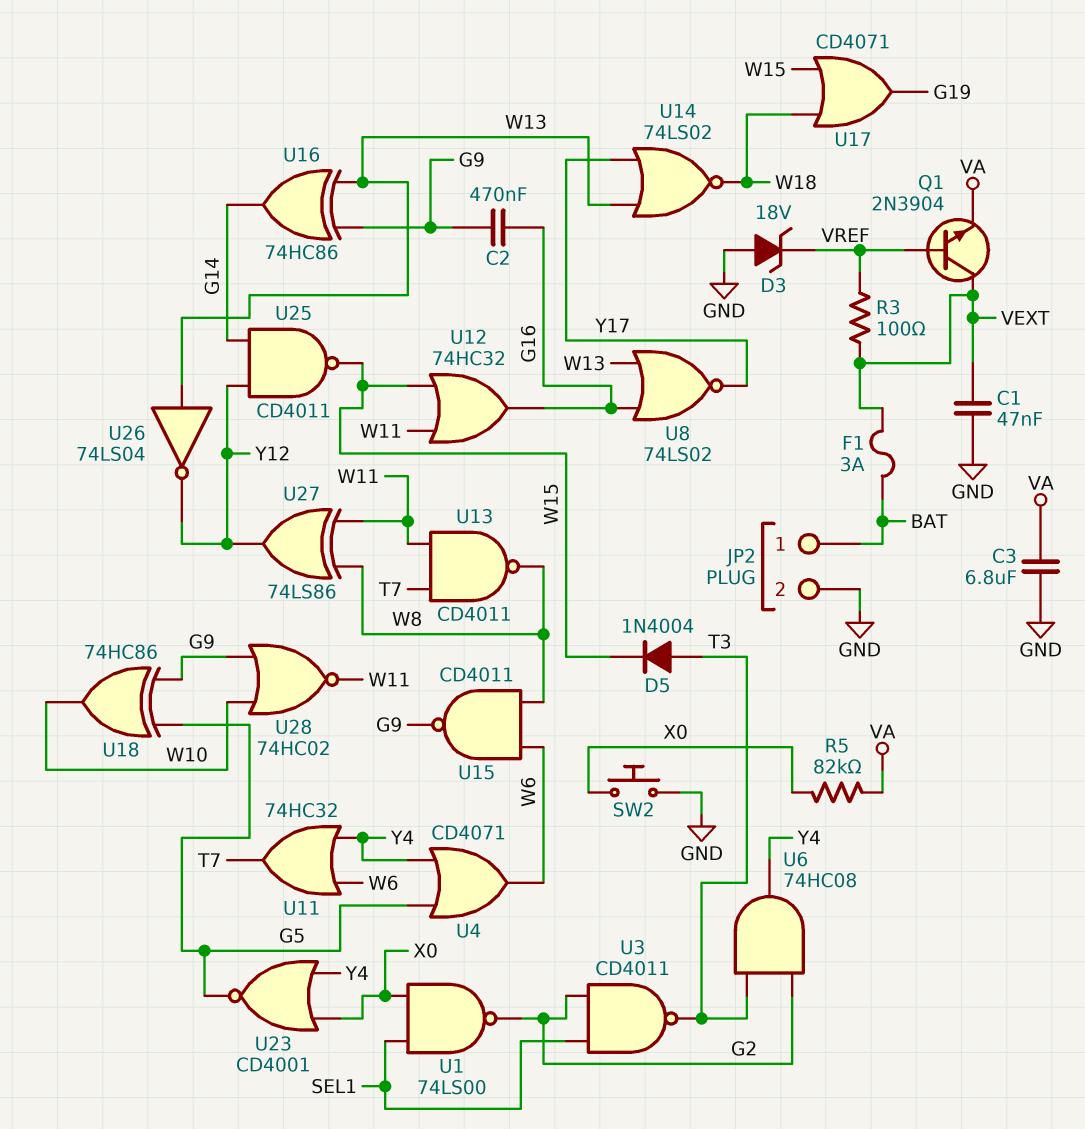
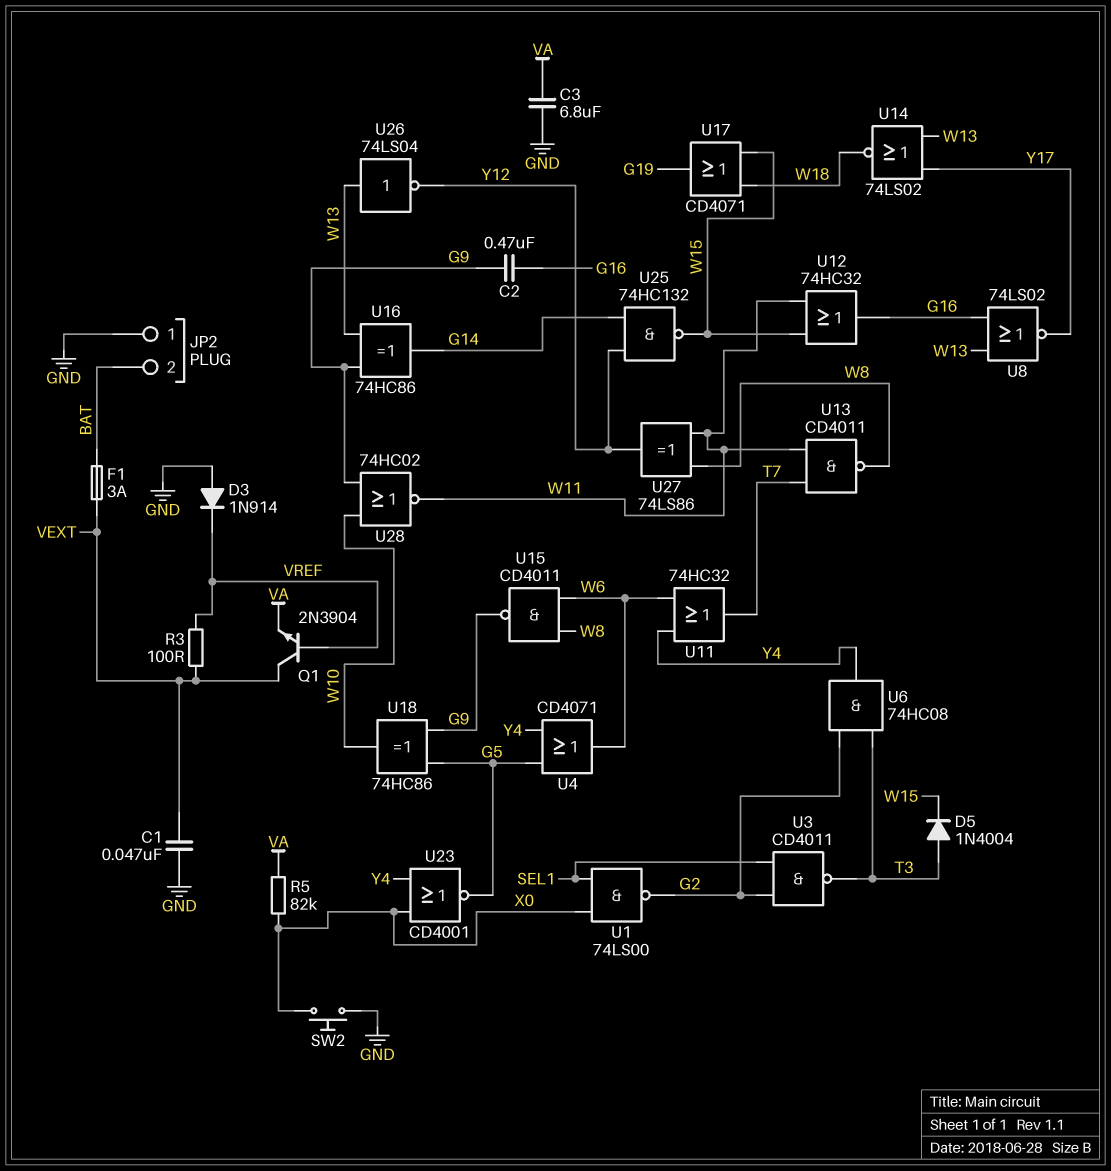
D3: zener 18V (A GND, K VREF) -> diode 1N914 (A GND, K VREF)
JP2 pin 1: BAT -> GND
JP2 pin 2: GND -> BAT
U25: NAND CD4011 (in G14, in Y12, out W15) -> NAND 74HC132 (in G14, in Y12, out W15)

